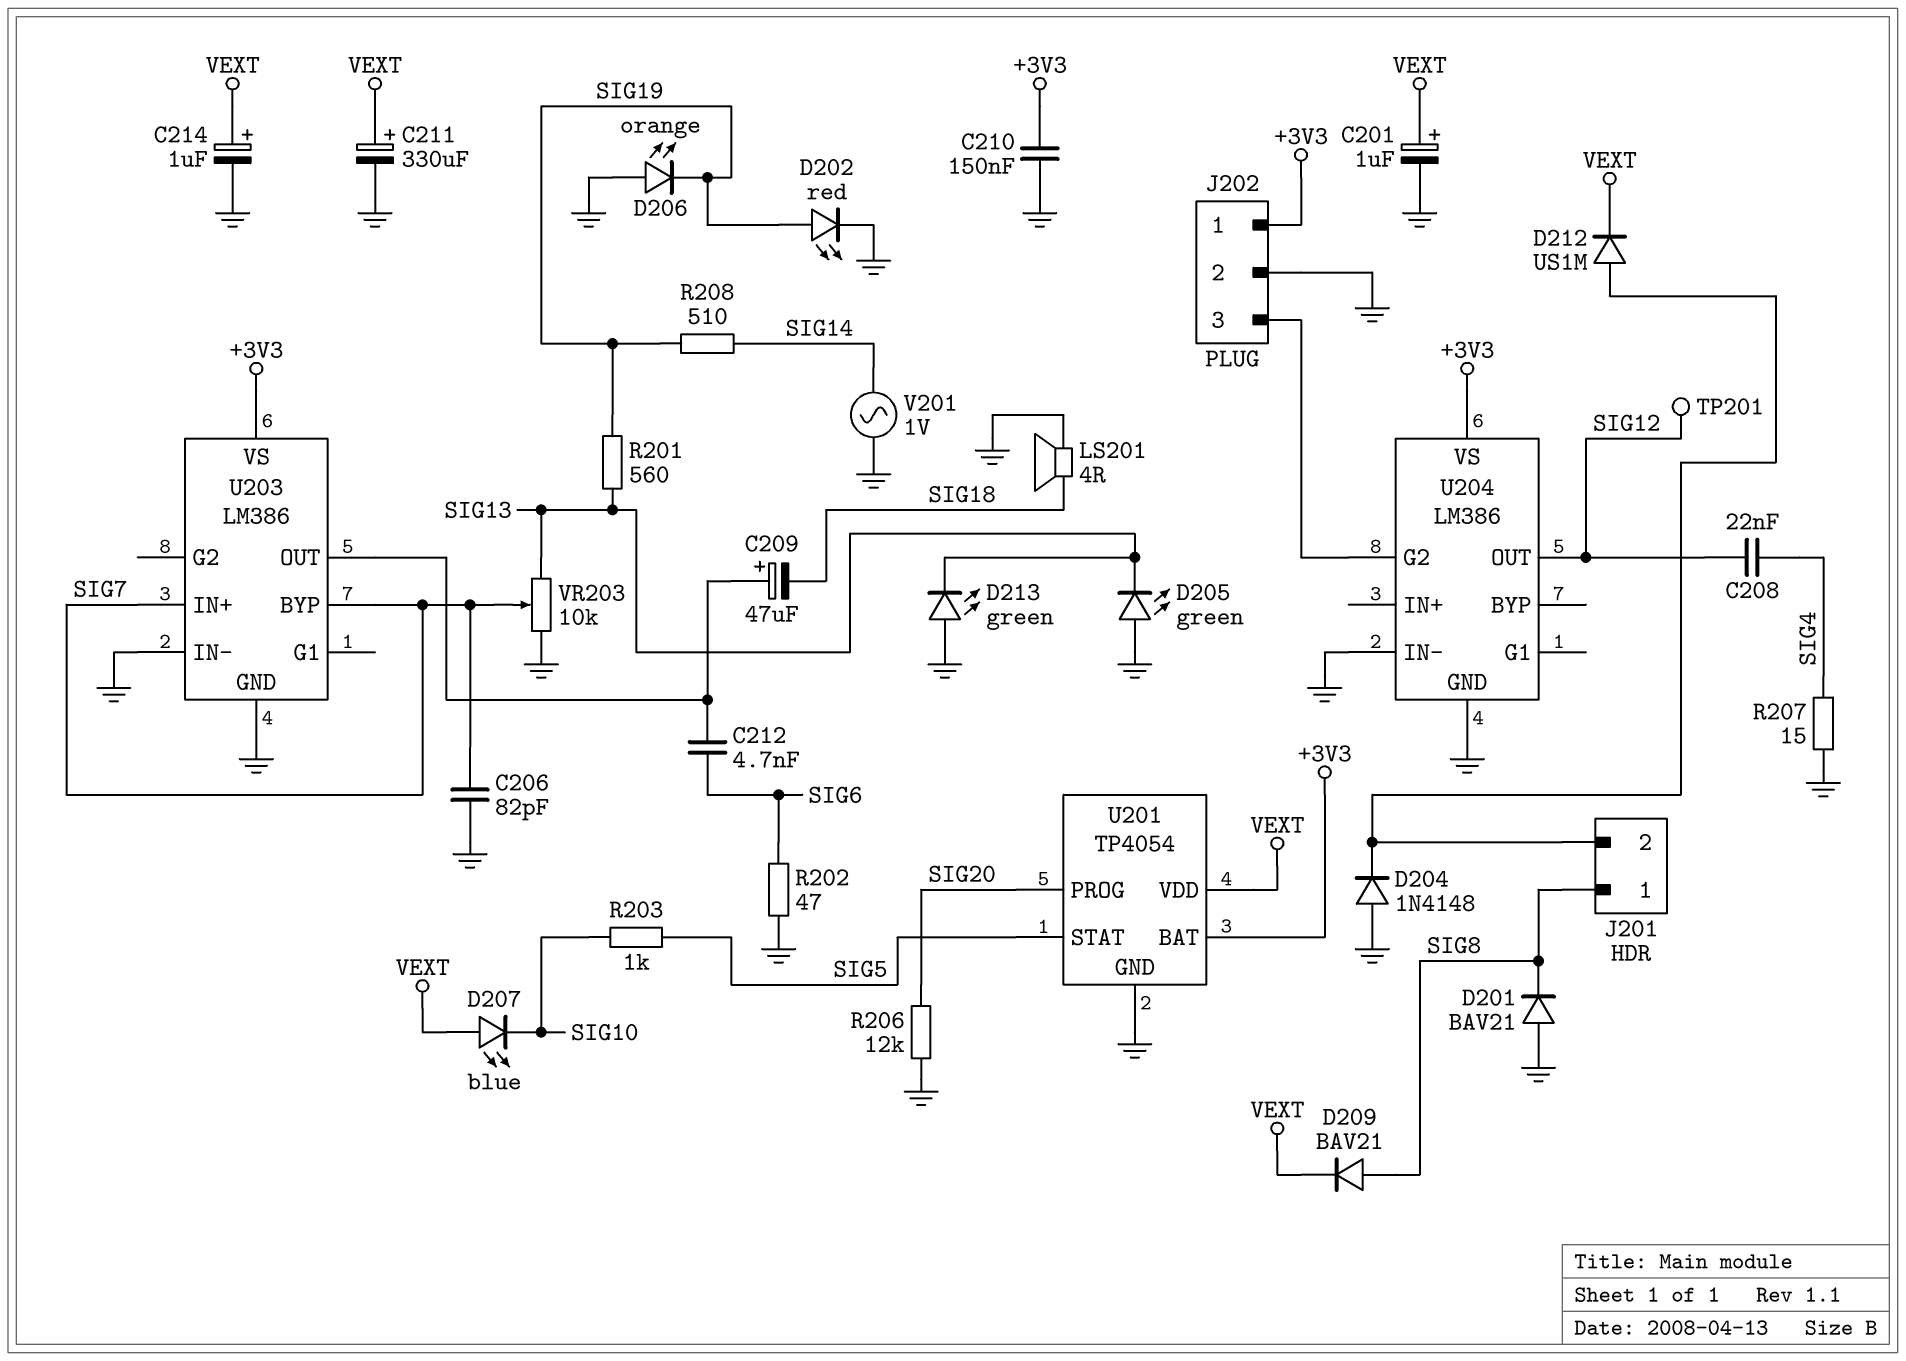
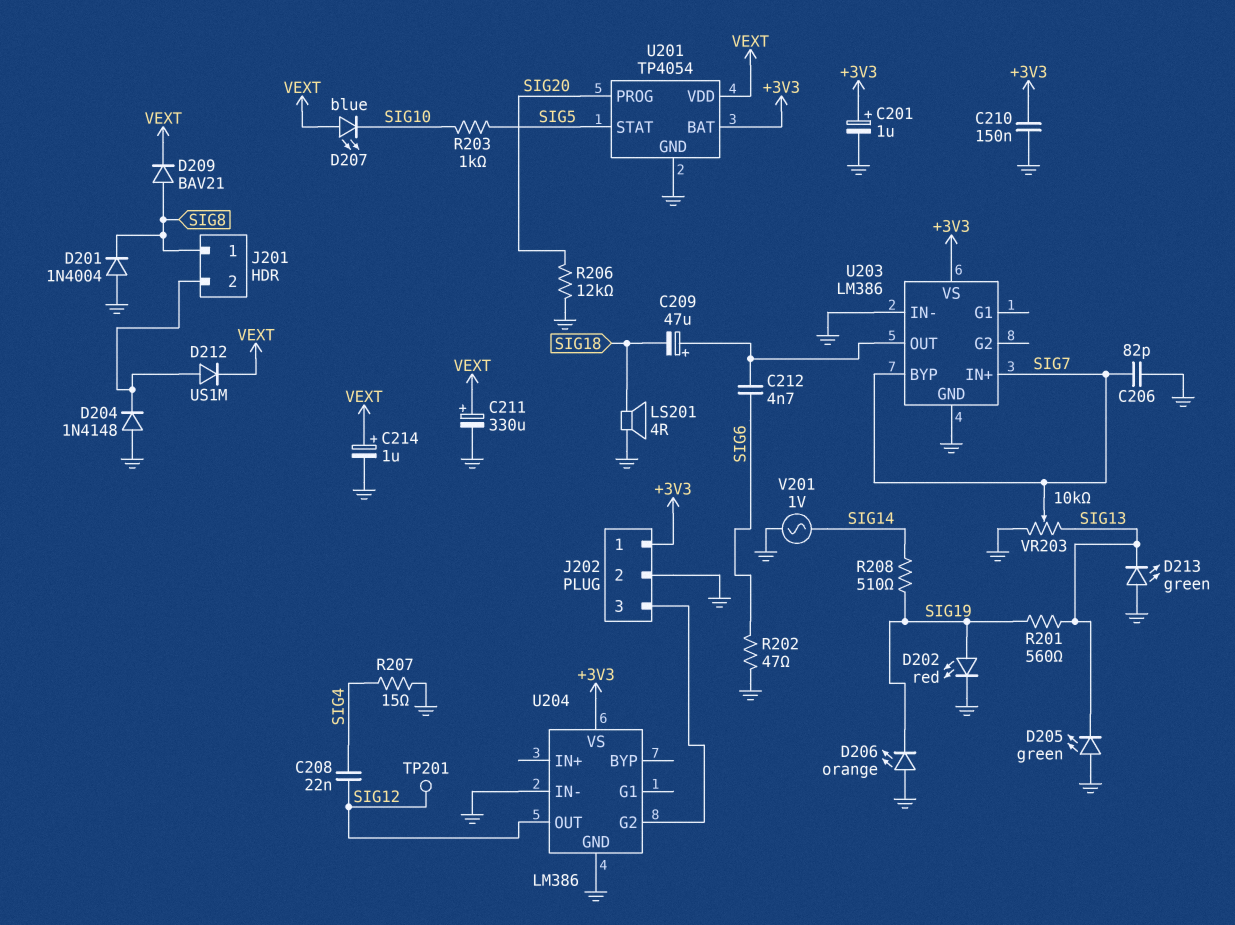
C201: 1uF (plus VEXT, minus GND) -> 1uF (plus +3V3, minus GND)
D201: diode BAV21 (A GND, K SIG8) -> diode 1N4004 (A GND, K SIG8)

